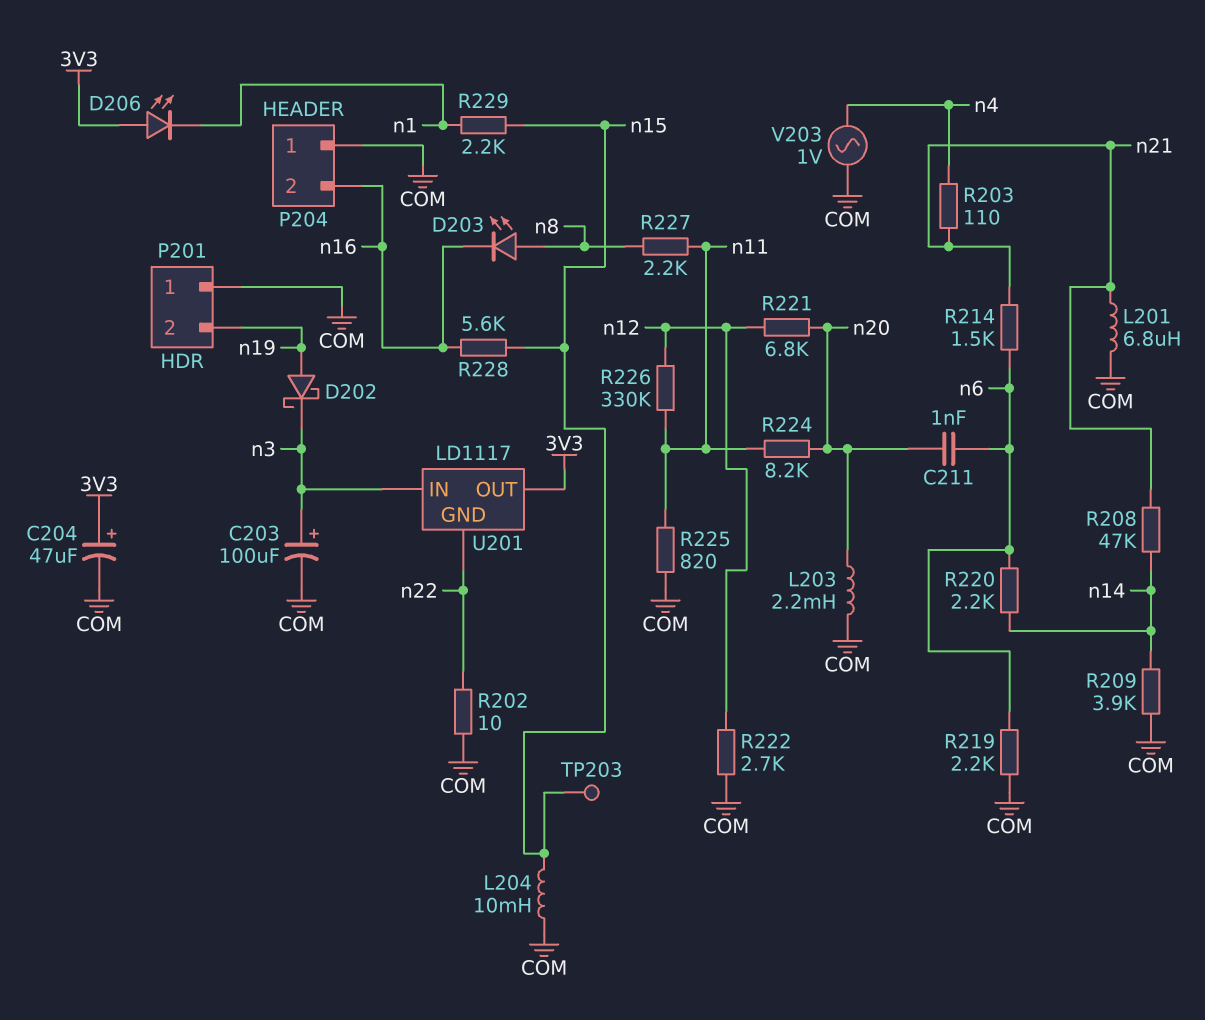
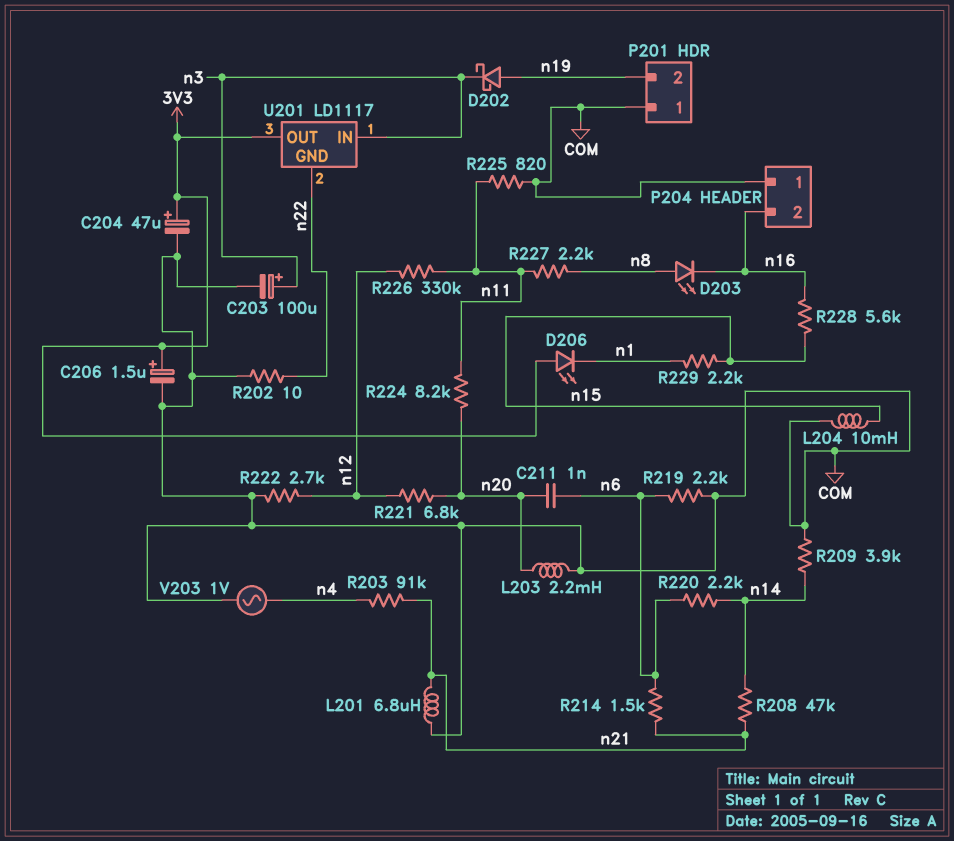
C206: none -> 1.5uF (plus 3V3, minus COM)
R203: 110 (n4, n21) -> 91k (n4, n21)
TP203: test point (n15) -> none

